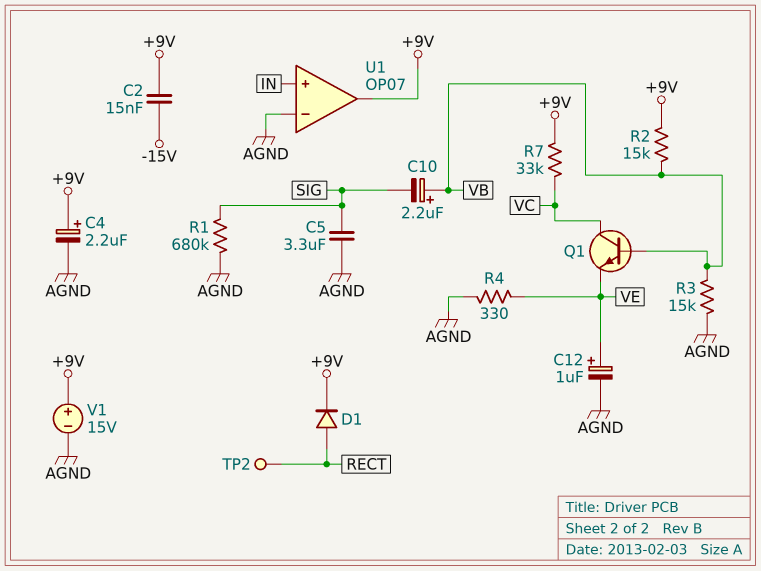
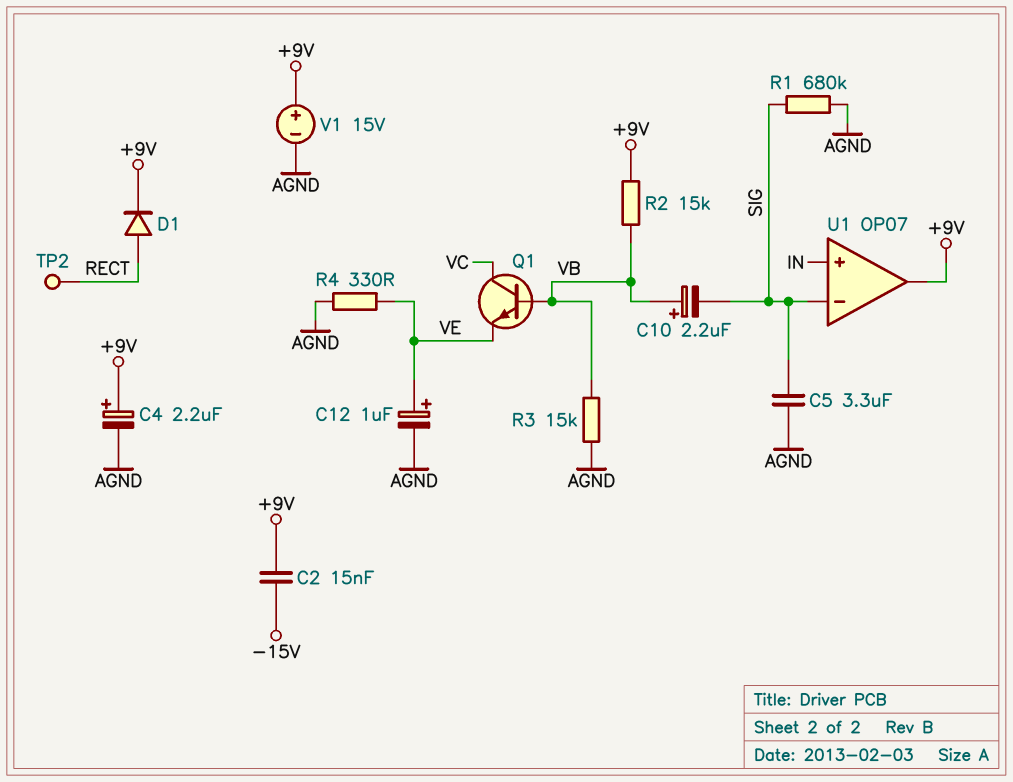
R7: 33k (+9V, VC) -> none
U1 pin in-: AGND -> SIG

